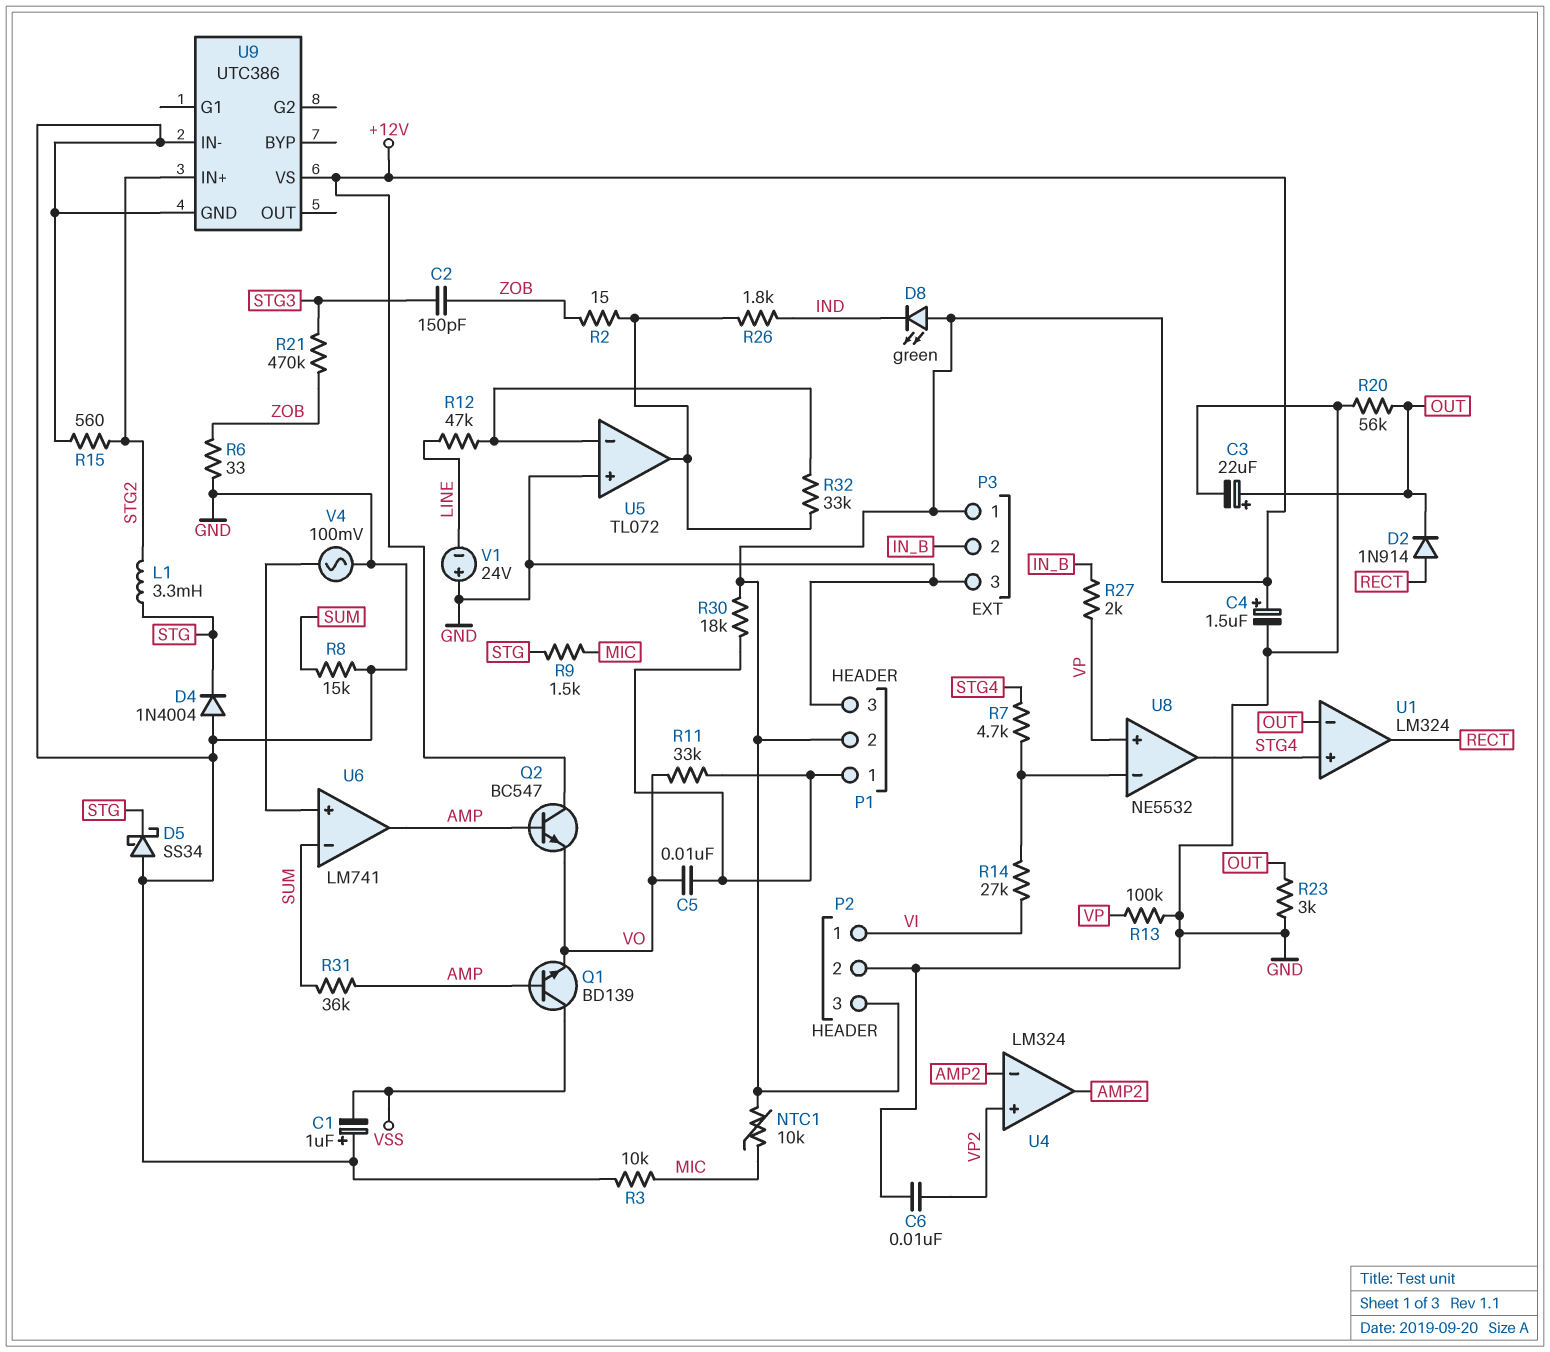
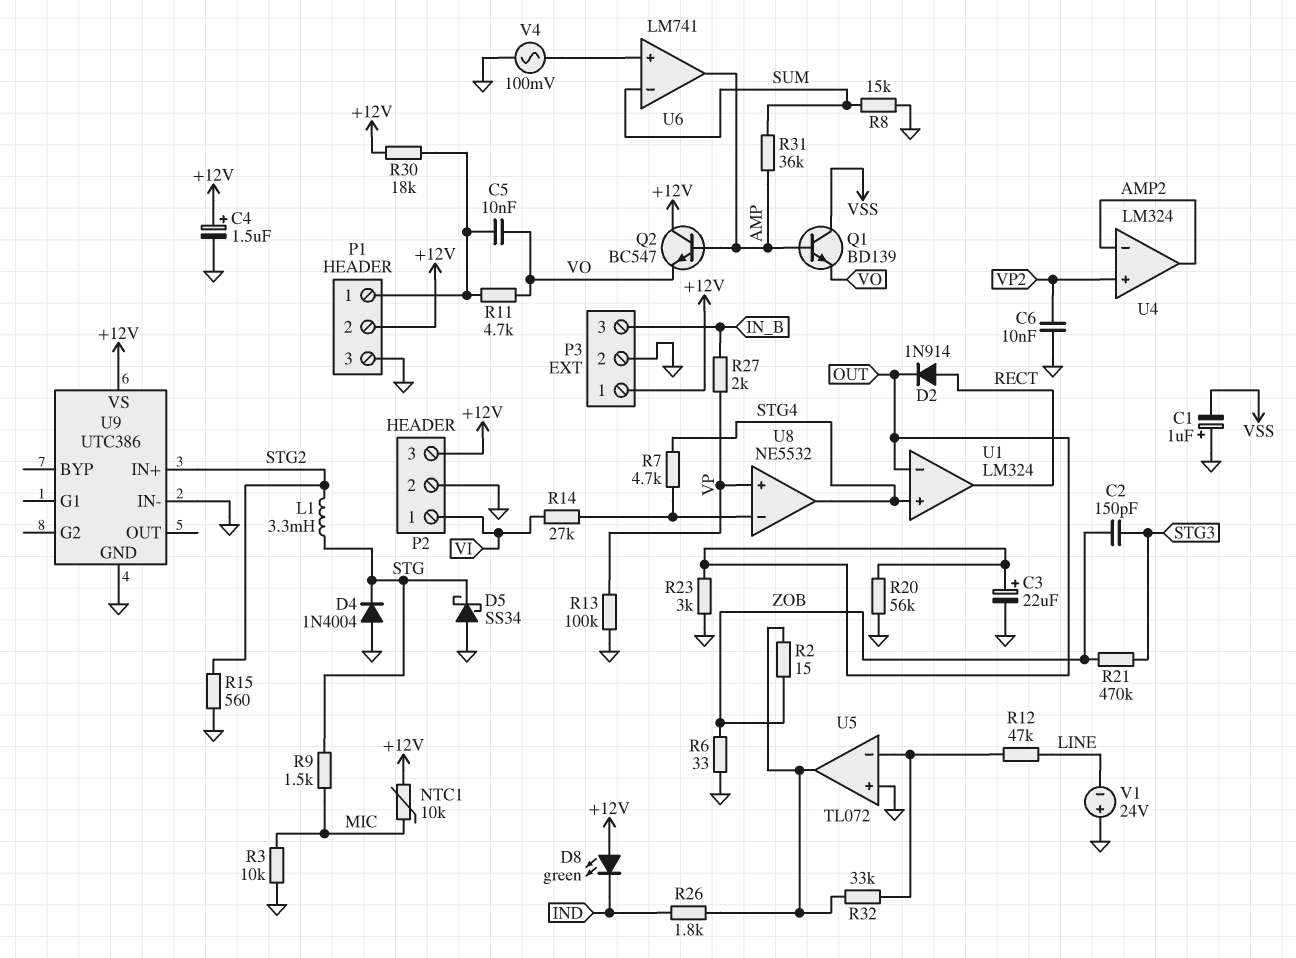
P3 pin 2: IN_B -> GND
P3 pin 3: GND -> IN_B
R11: 33k (P1/1, VO) -> 4.7k (P1/1, VO)

